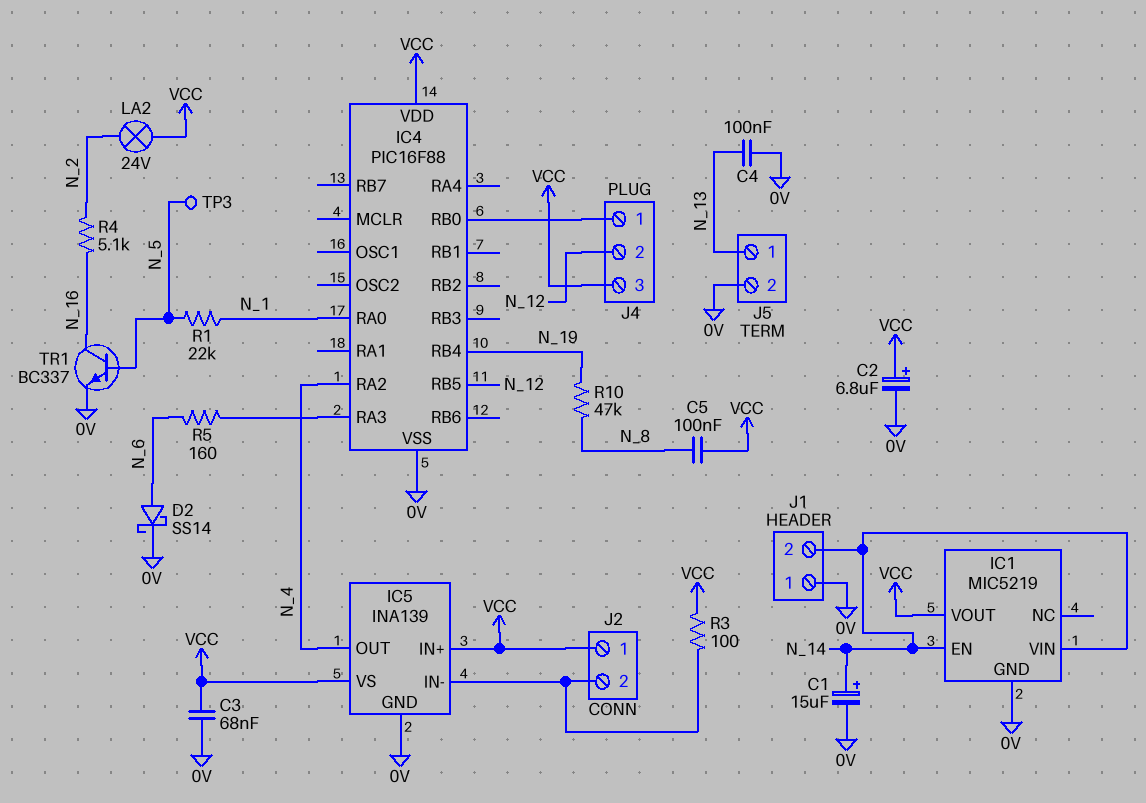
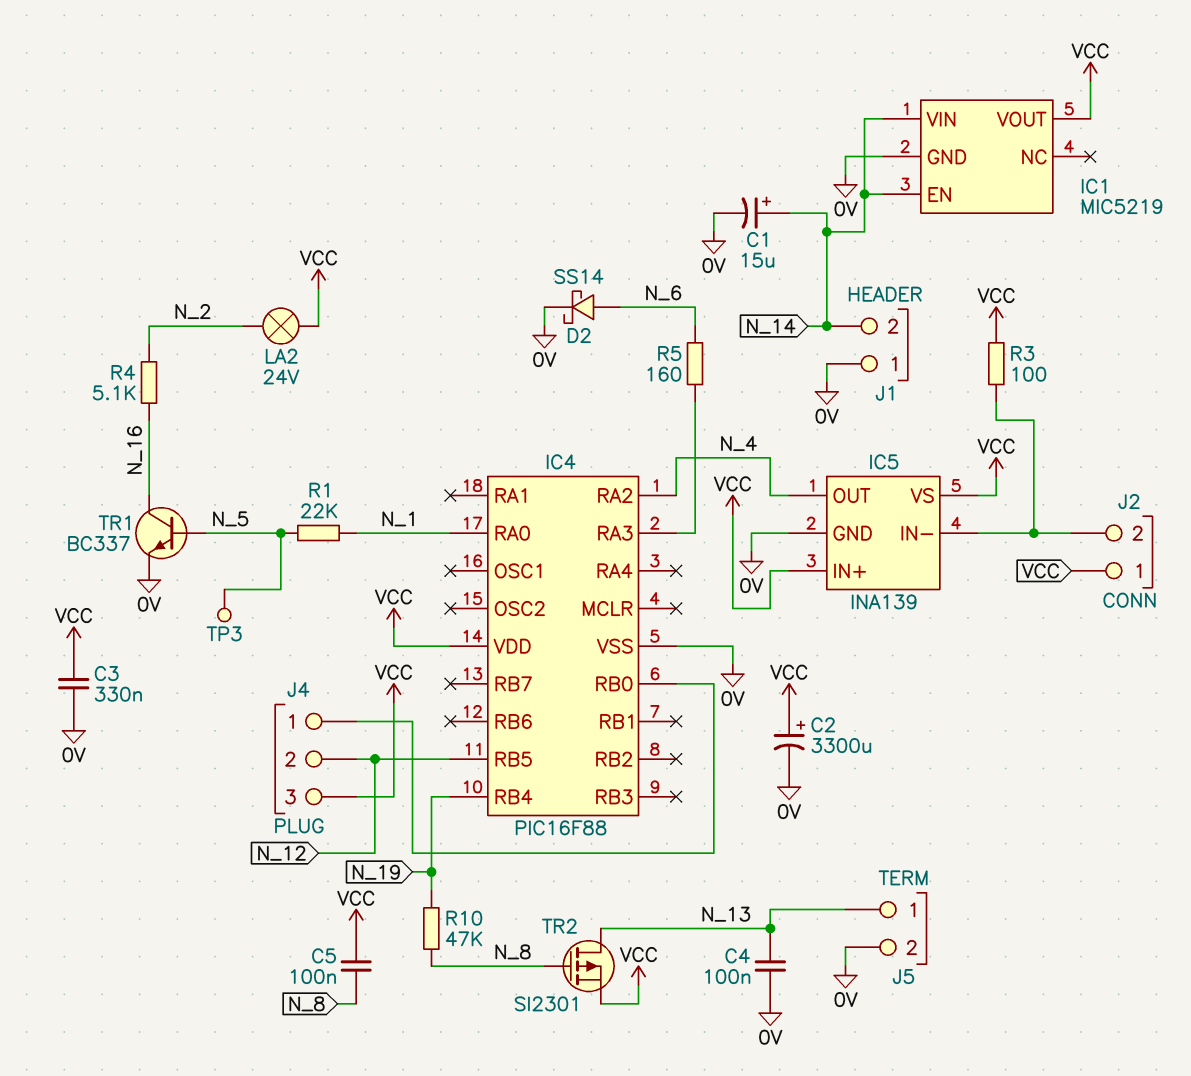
C2: 6.8uF (plus VCC, minus 0V) -> 3300uF (plus VCC, minus 0V)
C3: 68nF (0V, VCC) -> 330nF (0V, VCC)
TR2: none -> PMOS SI2301 (G N_8, D N_13, S VCC)

